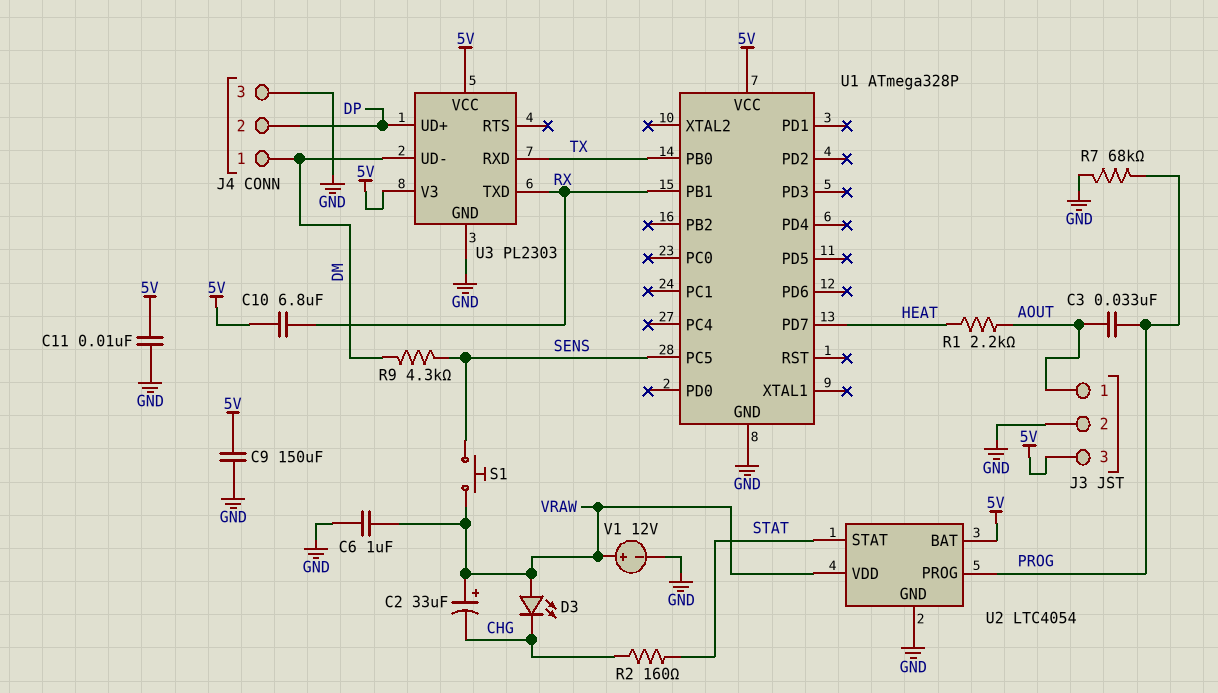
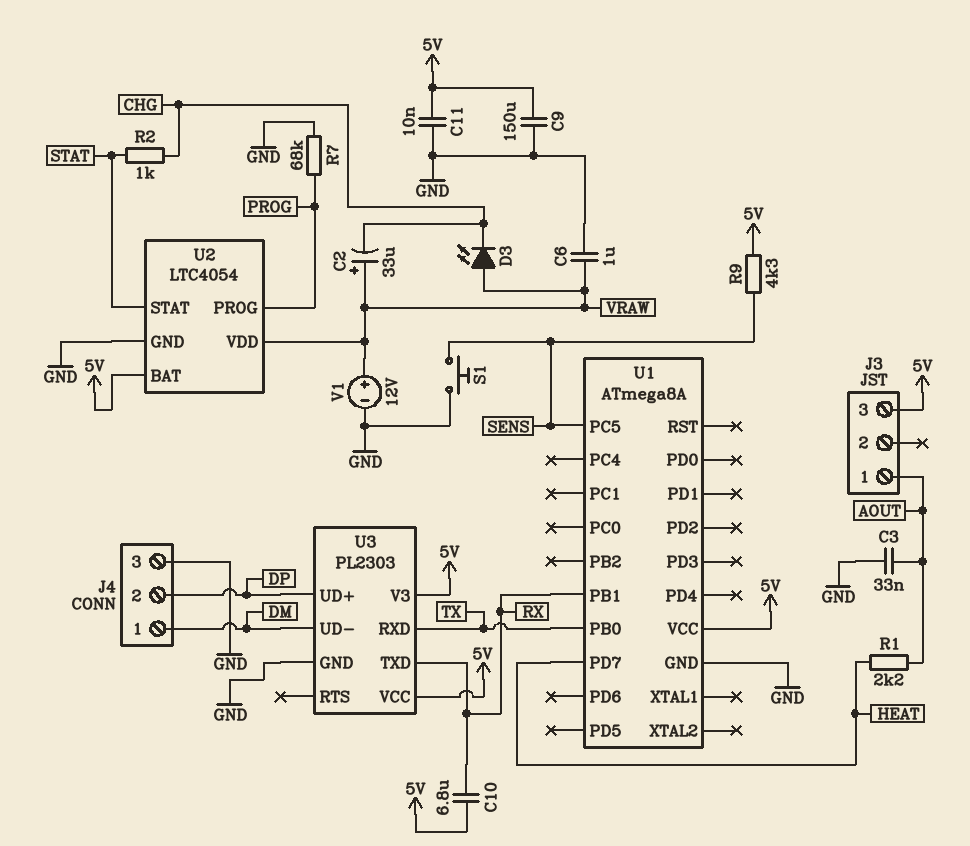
C3: 33nF (AOUT, PROG) -> 33nF (AOUT, GND)
J3 pin 2: GND -> none
R2: 160 (CHG, STAT) -> 1k (CHG, STAT)
R9: 4.3k (DM, SENS) -> 4.3k (5V, SENS)
S1: button (SENS, VRAW) -> button (GND, SENS)
U1: ATmega328P -> ATmega8A

